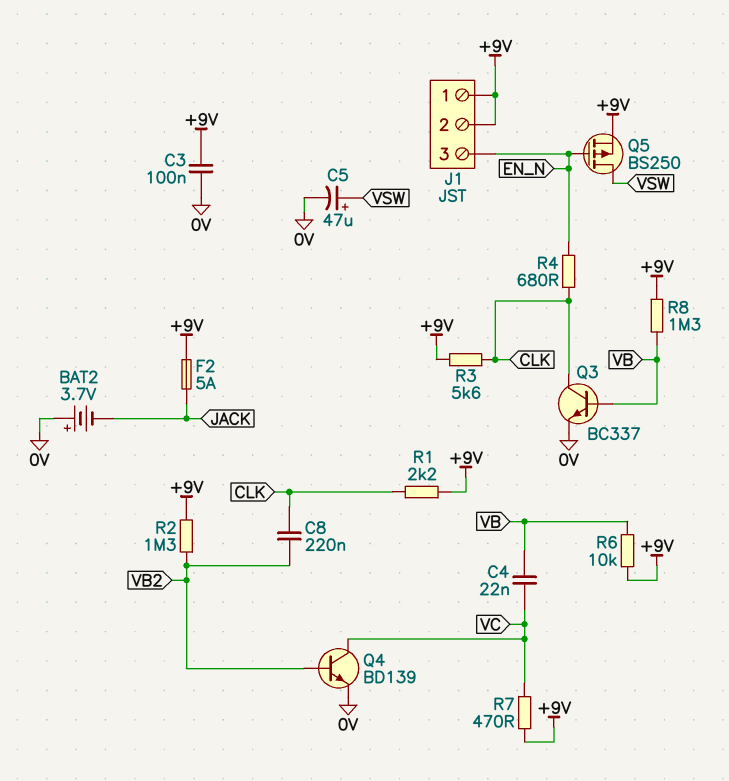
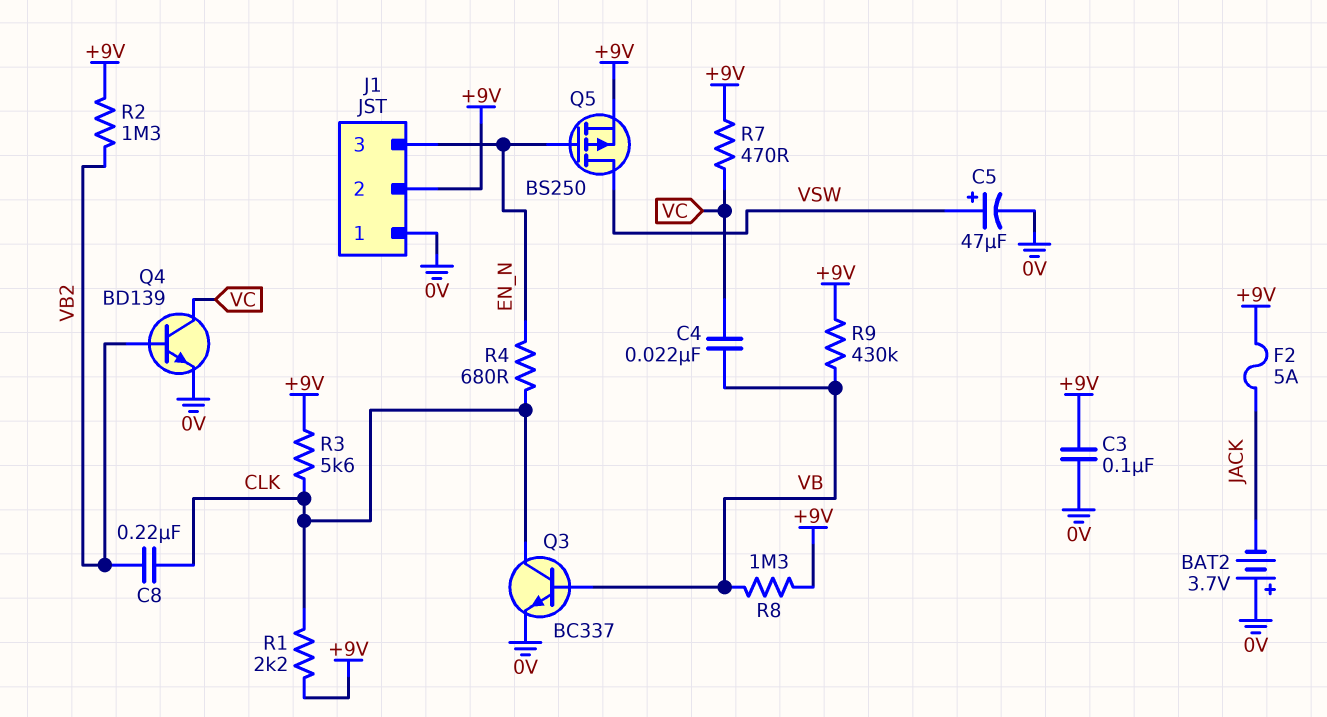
J1 pin 1: +9V -> 0V
R6: 10k (+9V, VB) -> none
R9: none -> 430k (+9V, VB)

